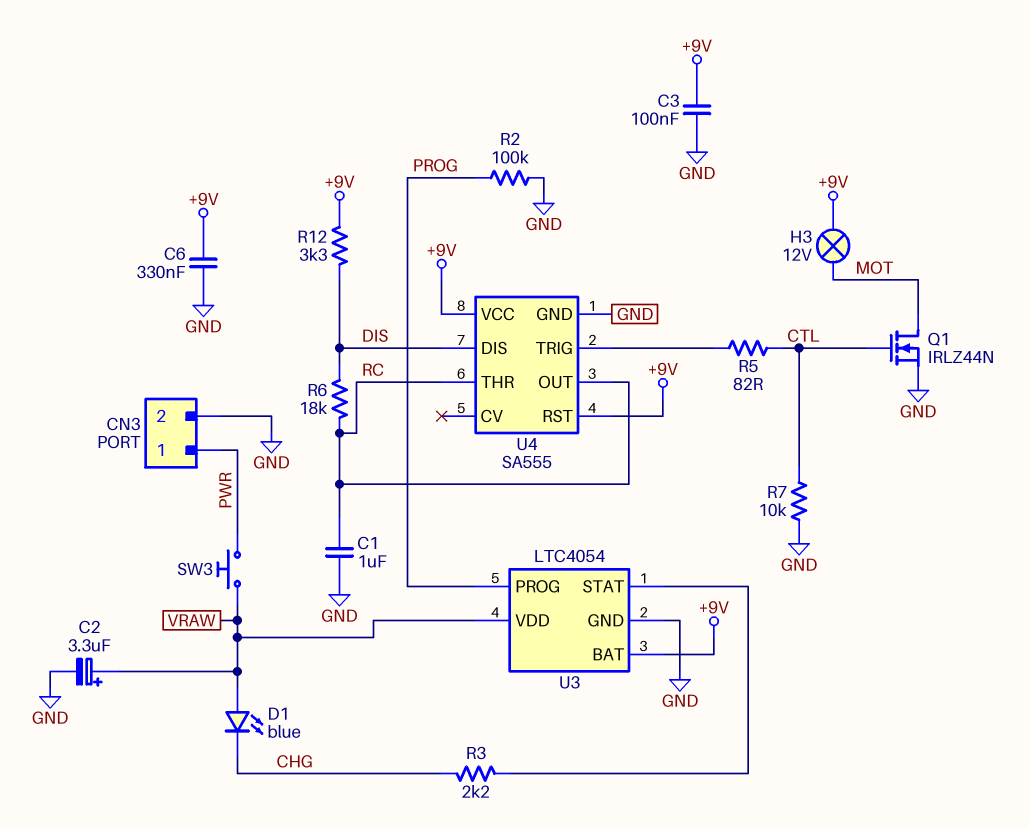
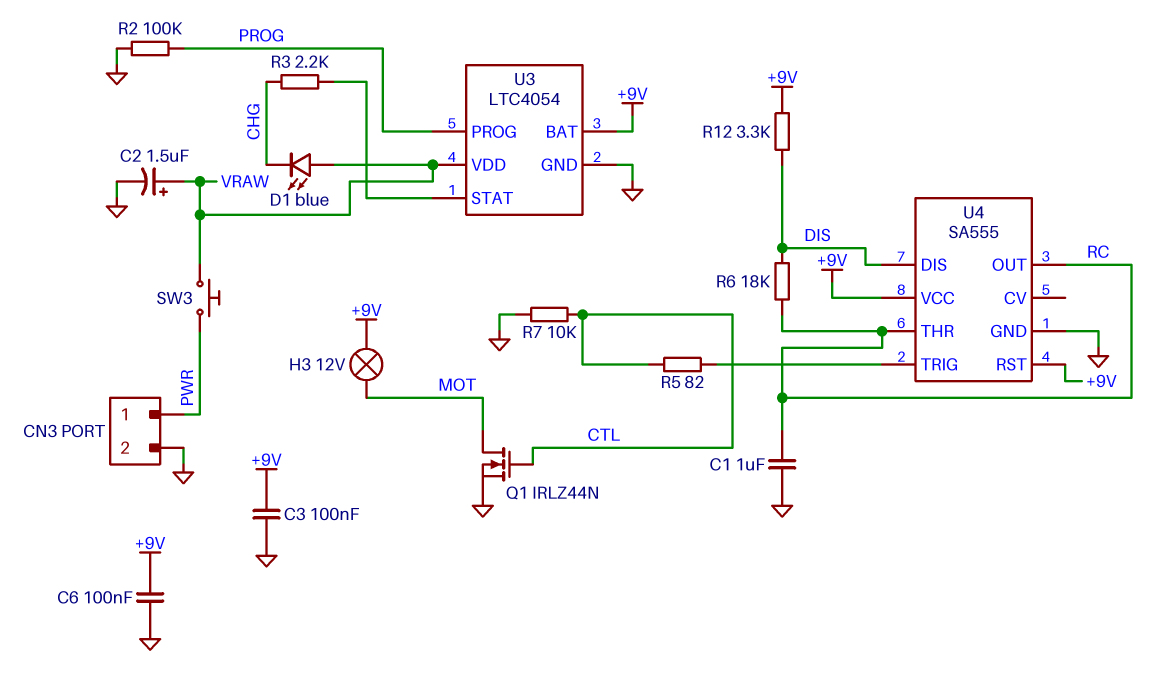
C2: 3.3uF (plus VRAW, minus GND) -> 1.5uF (plus VRAW, minus GND)
C6: 330nF (+9V, GND) -> 100nF (+9V, GND)

